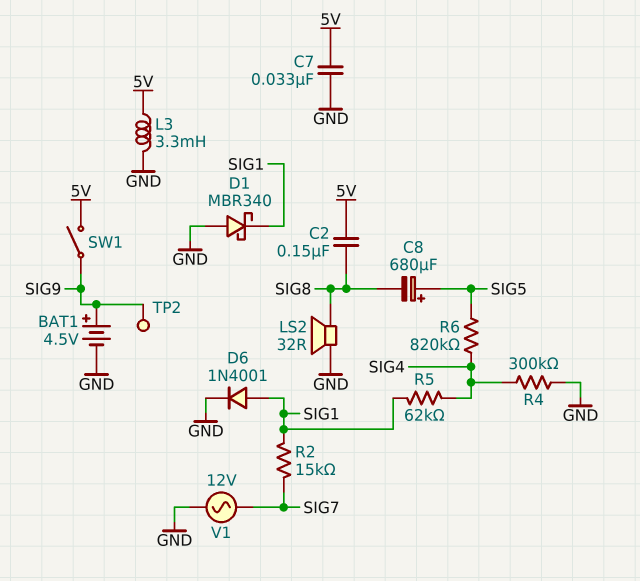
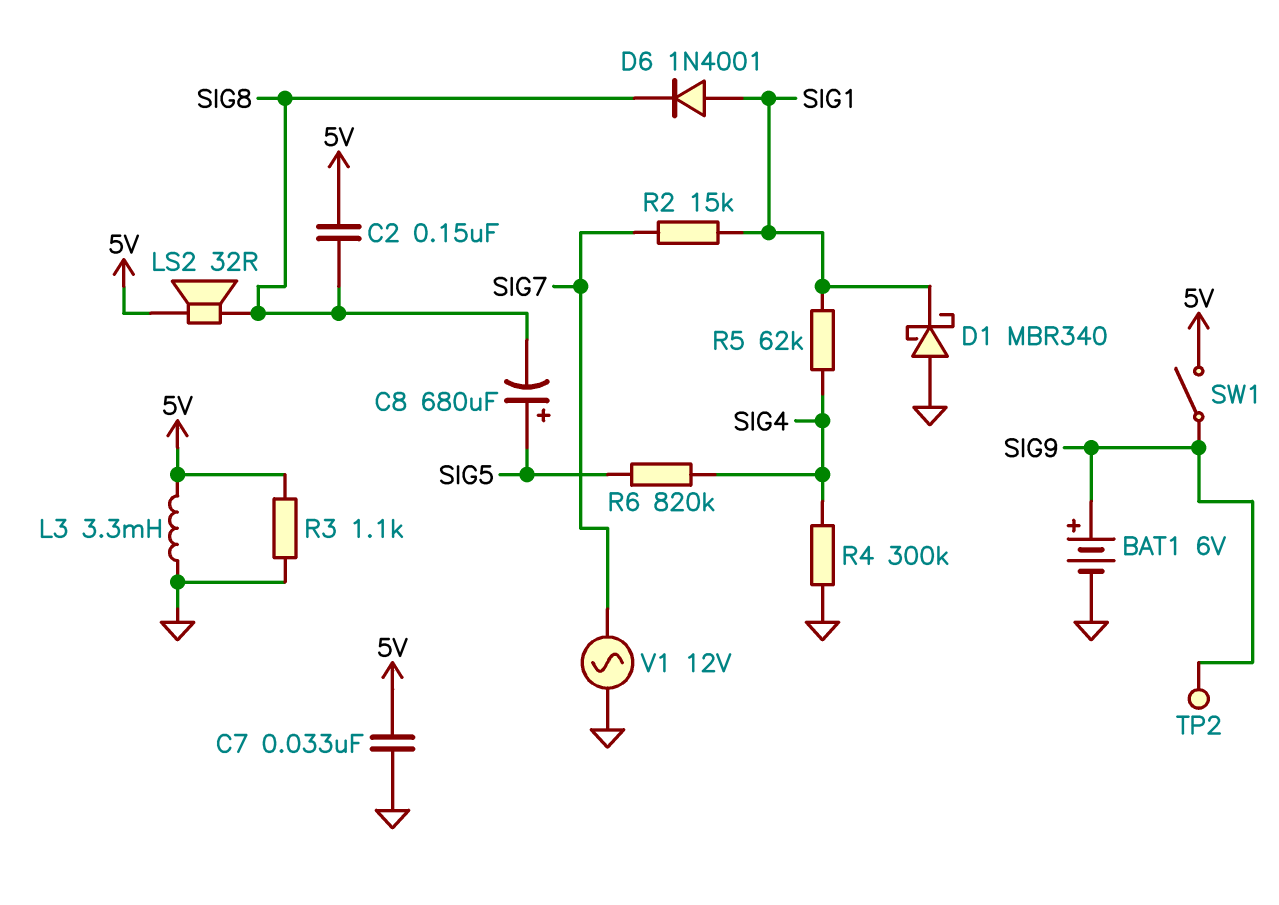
BAT1: 4.5V (plus SIG9, minus GND) -> 6V (plus SIG9, minus GND)
D6: diode 1N4001 (A SIG1, K GND) -> diode 1N4001 (A SIG1, K SIG8)
LS2: speaker 32R (GND, SIG8) -> speaker 32R (5V, SIG8)
R3: none -> 1.1k (5V, GND)

